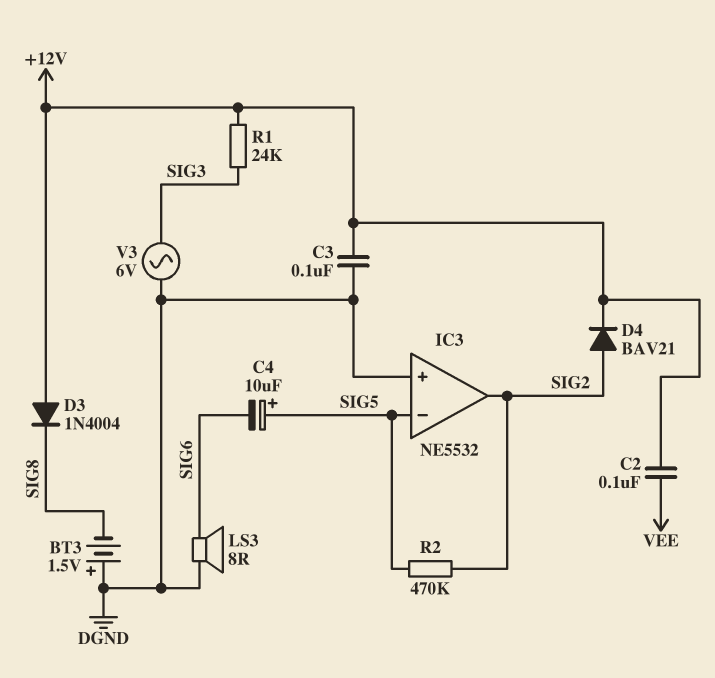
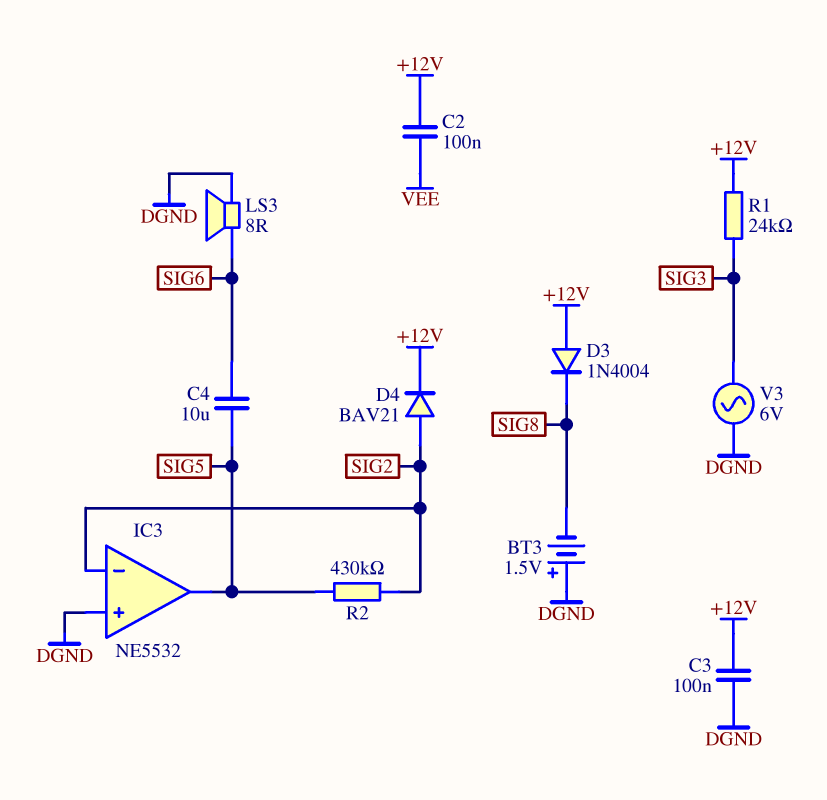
C4: 10uF (plus SIG5, minus SIG6) -> 10uF (SIG5, SIG6)
IC3 pin in-: SIG5 -> SIG2
IC3 pin out: SIG2 -> SIG5
R2: 470k (SIG2, SIG5) -> 430k (SIG2, SIG5)

